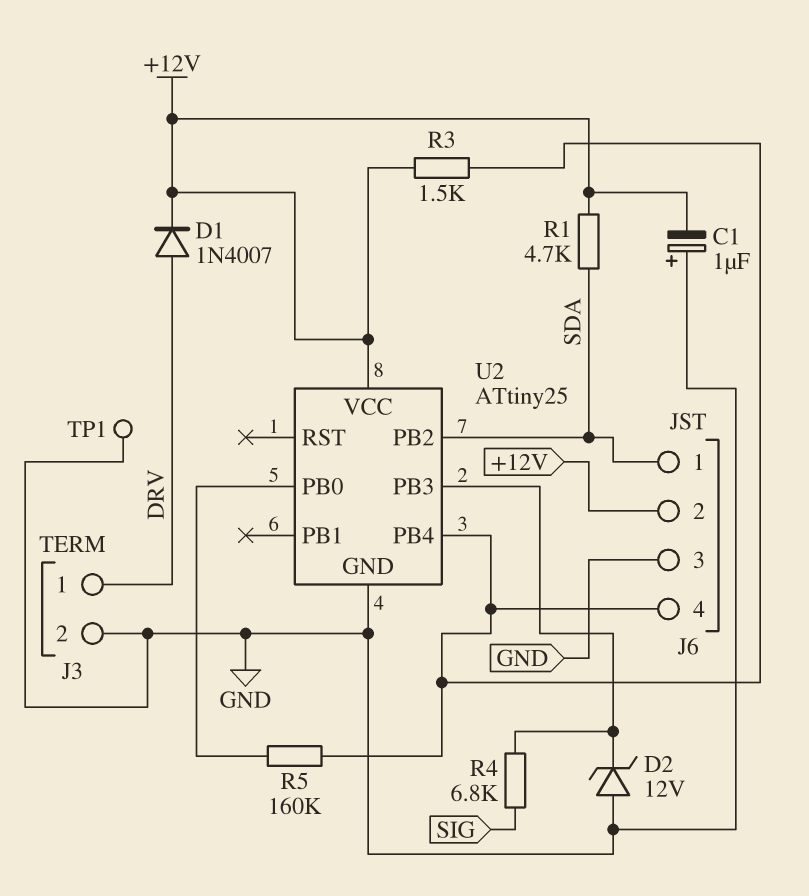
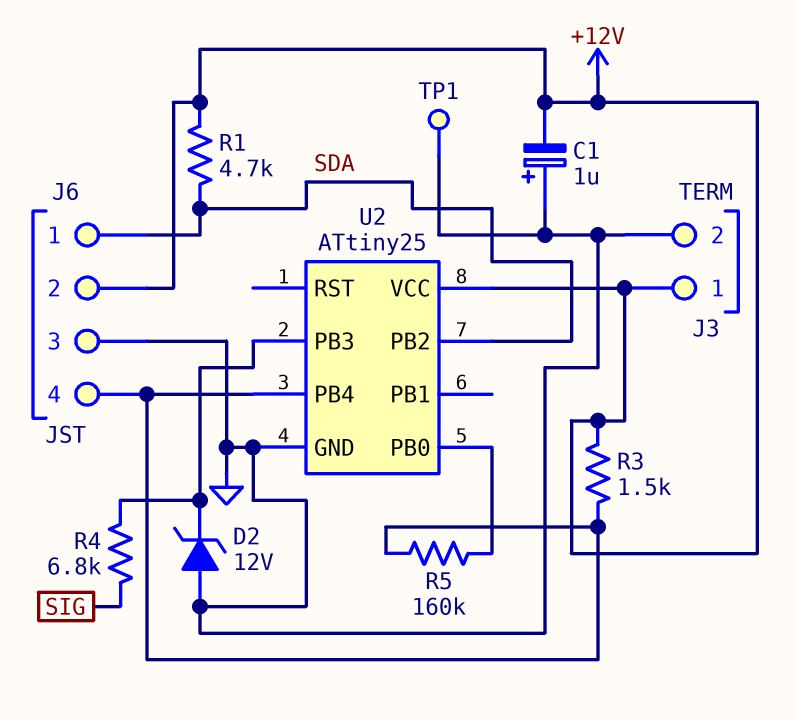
D1: diode 1N4007 (A DRV, K +12V) -> none
J3 pin 1: DRV -> +12V

